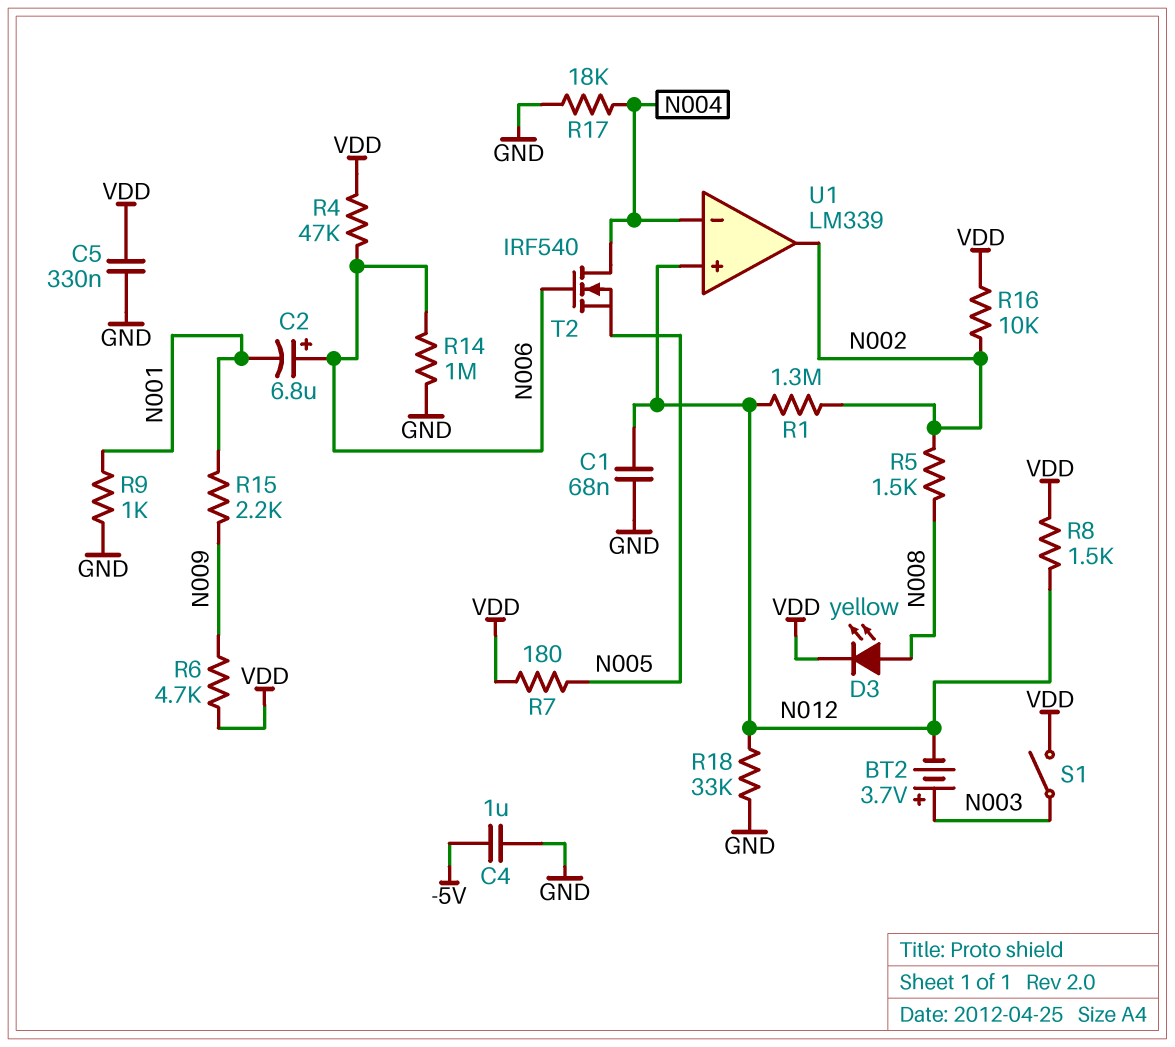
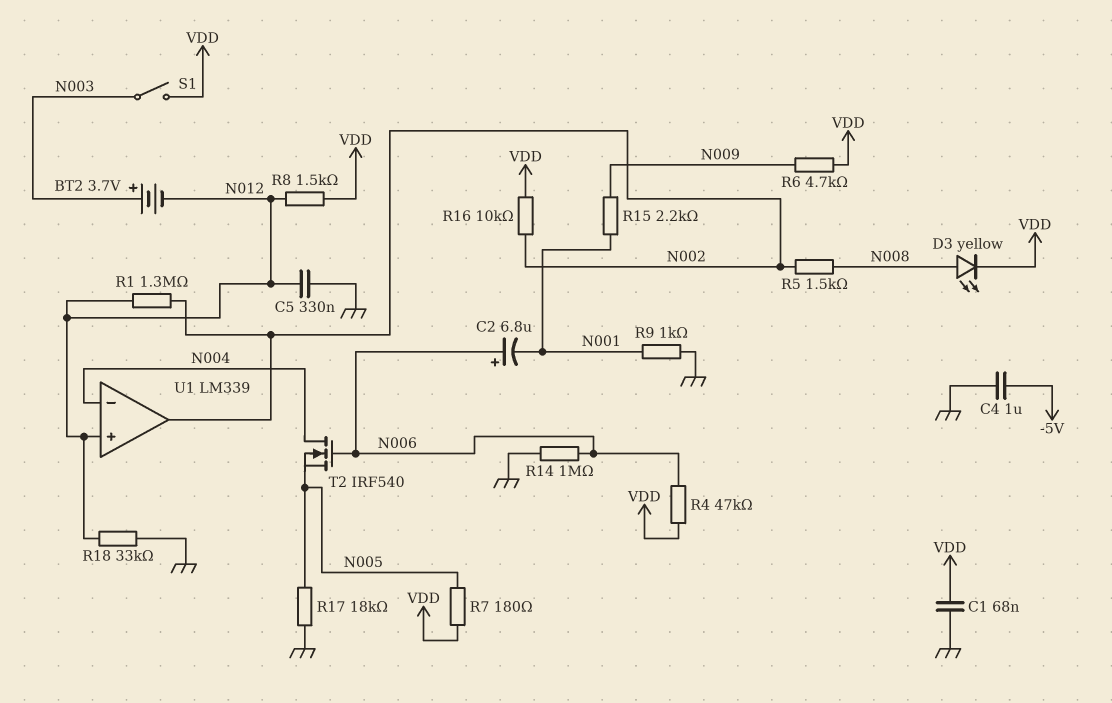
C1: 68nF (GND, N012) -> 68nF (GND, VDD)
C5: 330nF (GND, VDD) -> 330nF (GND, N012)
R17: 18k (GND, N004) -> 18k (GND, N005)

